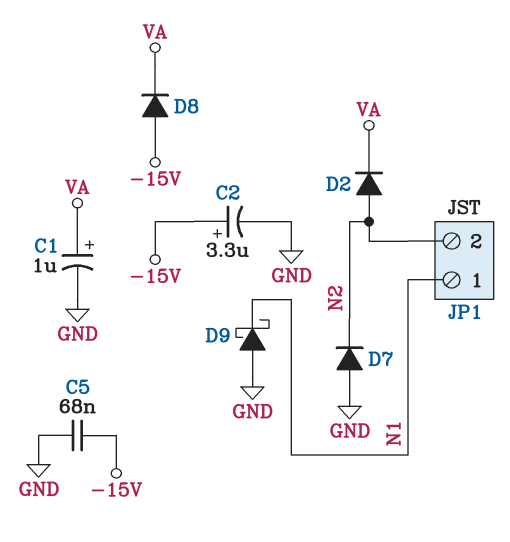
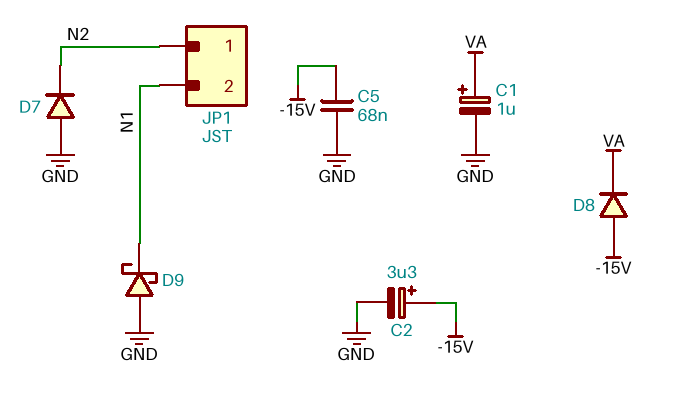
D2: diode (A N2, K VA) -> none
JP1 pin 1: N1 -> N2
JP1 pin 2: N2 -> N1

